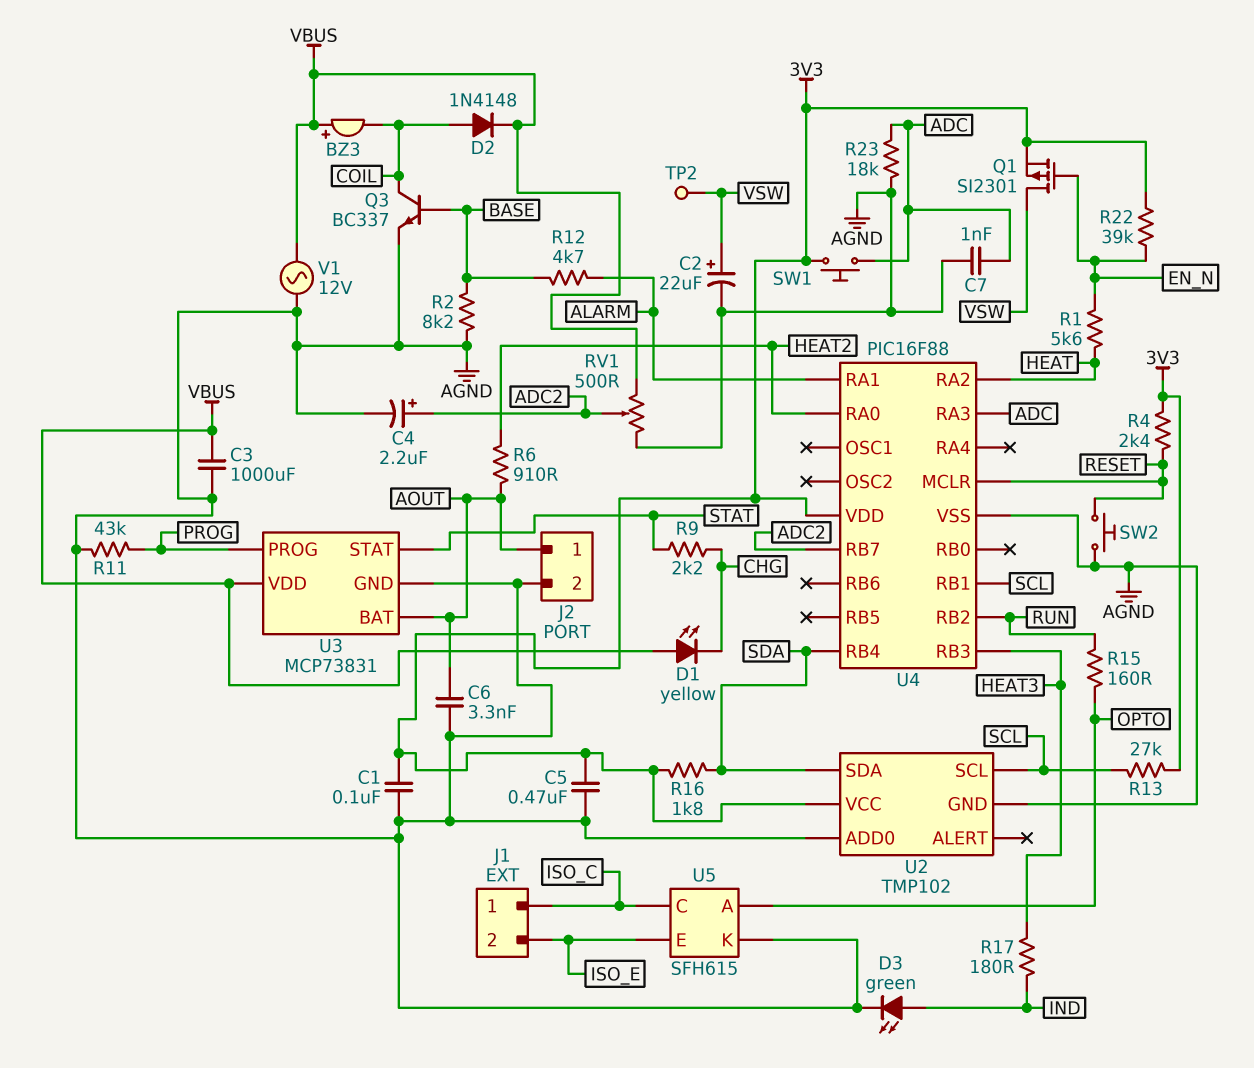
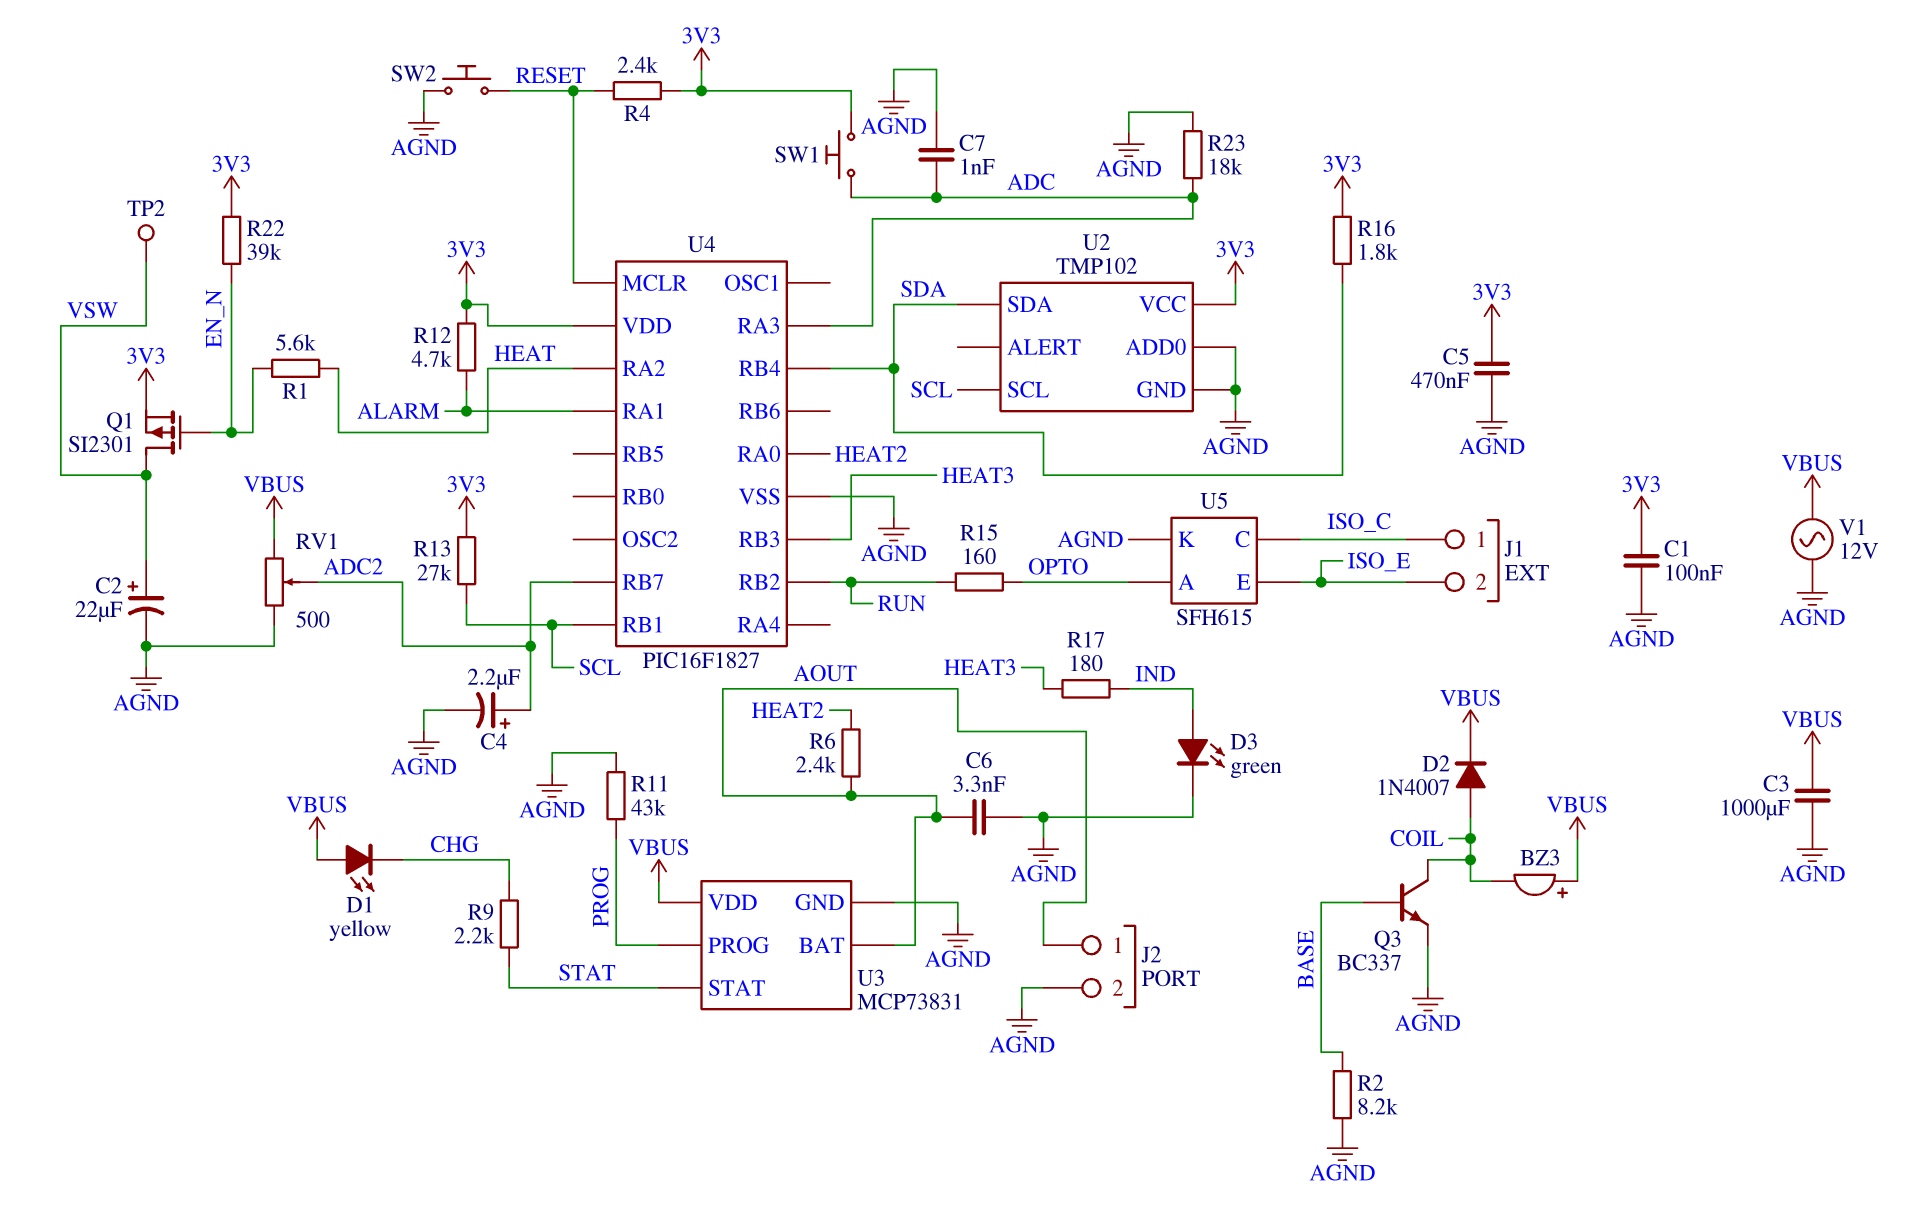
D2: diode 1N4148 (A COIL, K VBUS) -> diode 1N4007 (A COIL, K VBUS)
R6: 910 (AOUT, HEAT2) -> 2.4k (AOUT, HEAT2)
R12: 4.7k (ALARM, BASE) -> 4.7k (3V3, ALARM)
U4: PIC16F88 -> PIC16F1827

